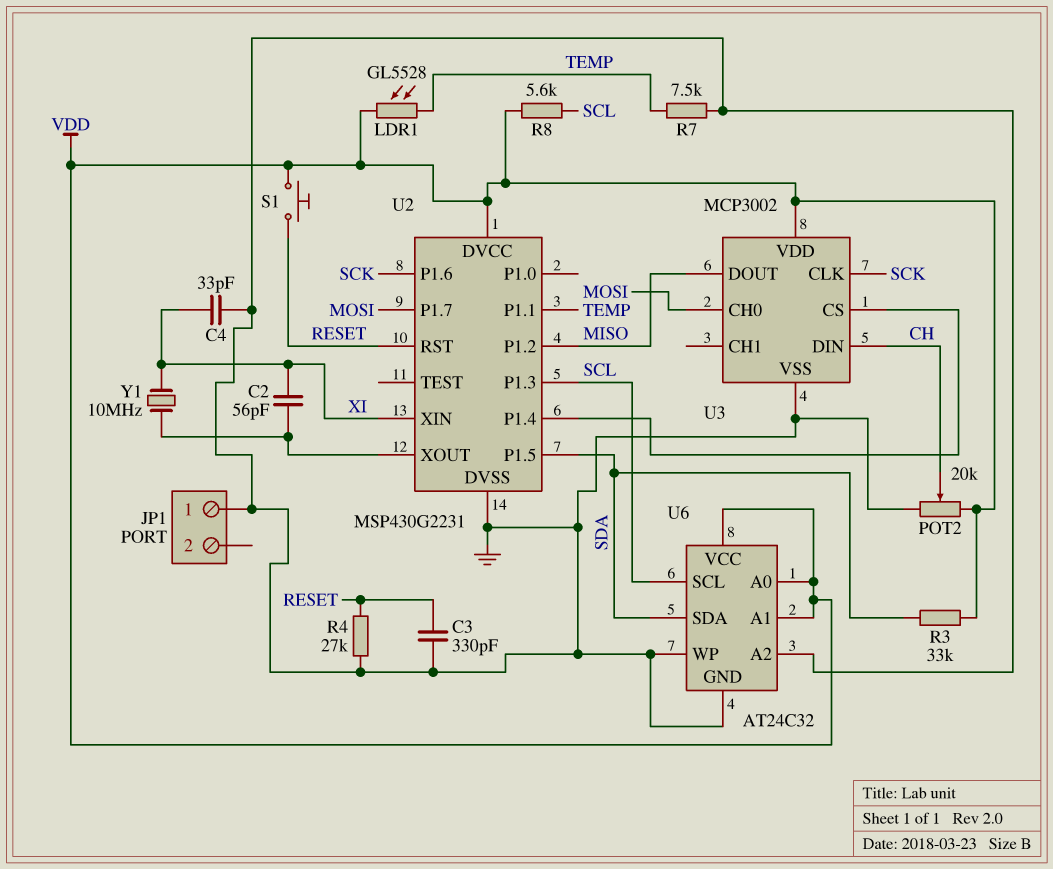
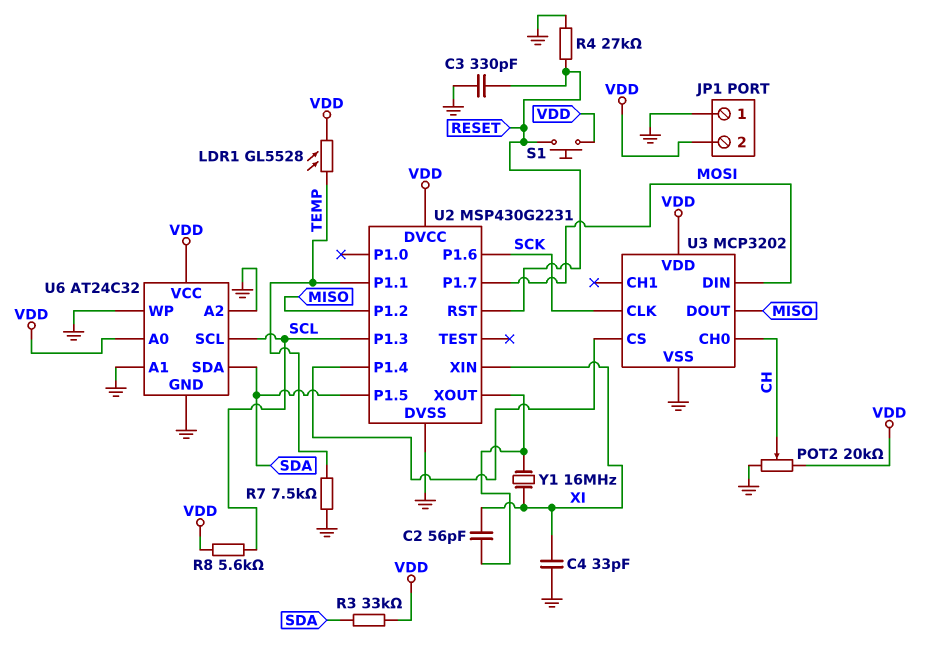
JP1 pin 2: none -> VDD
U3: MCP3002 -> MCP3202
U3 pin CH0: MOSI -> CH
U3 pin DIN: CH -> MOSI
U6 pin A1: VDD -> GND
Y1: 10MHz (U2/XOUT, XI) -> 16MHz (U2/XOUT, XI)

